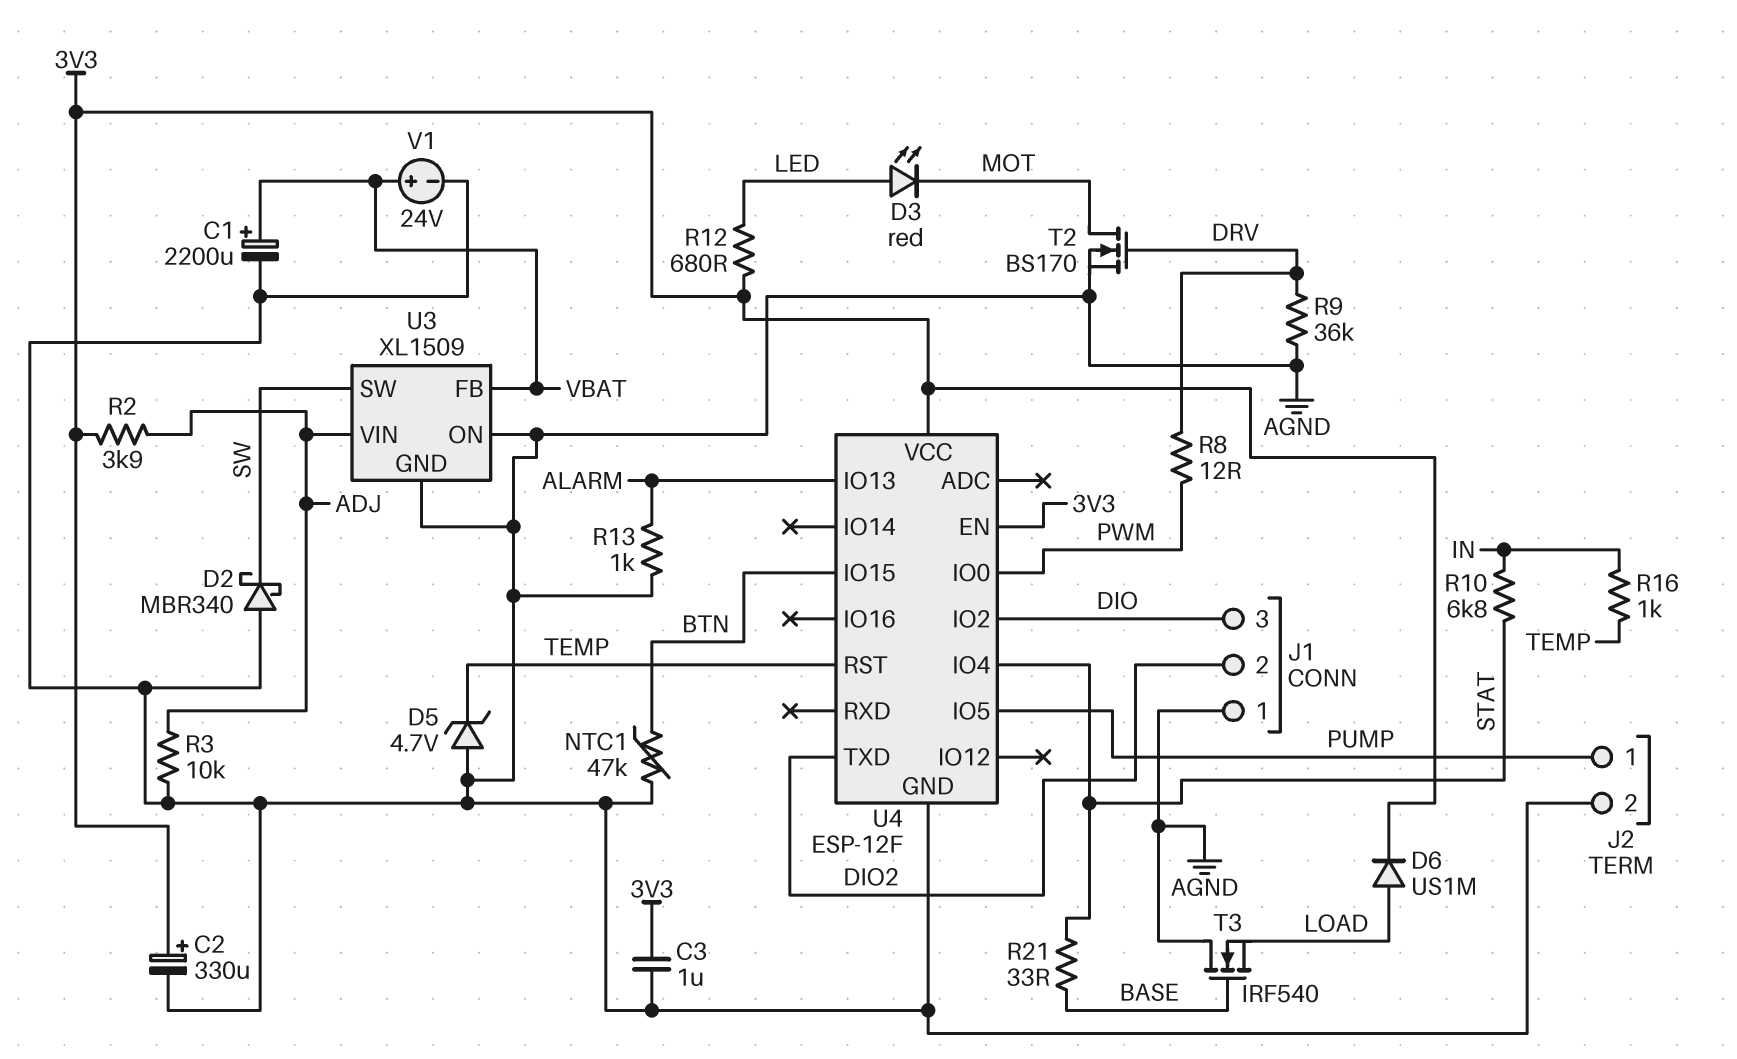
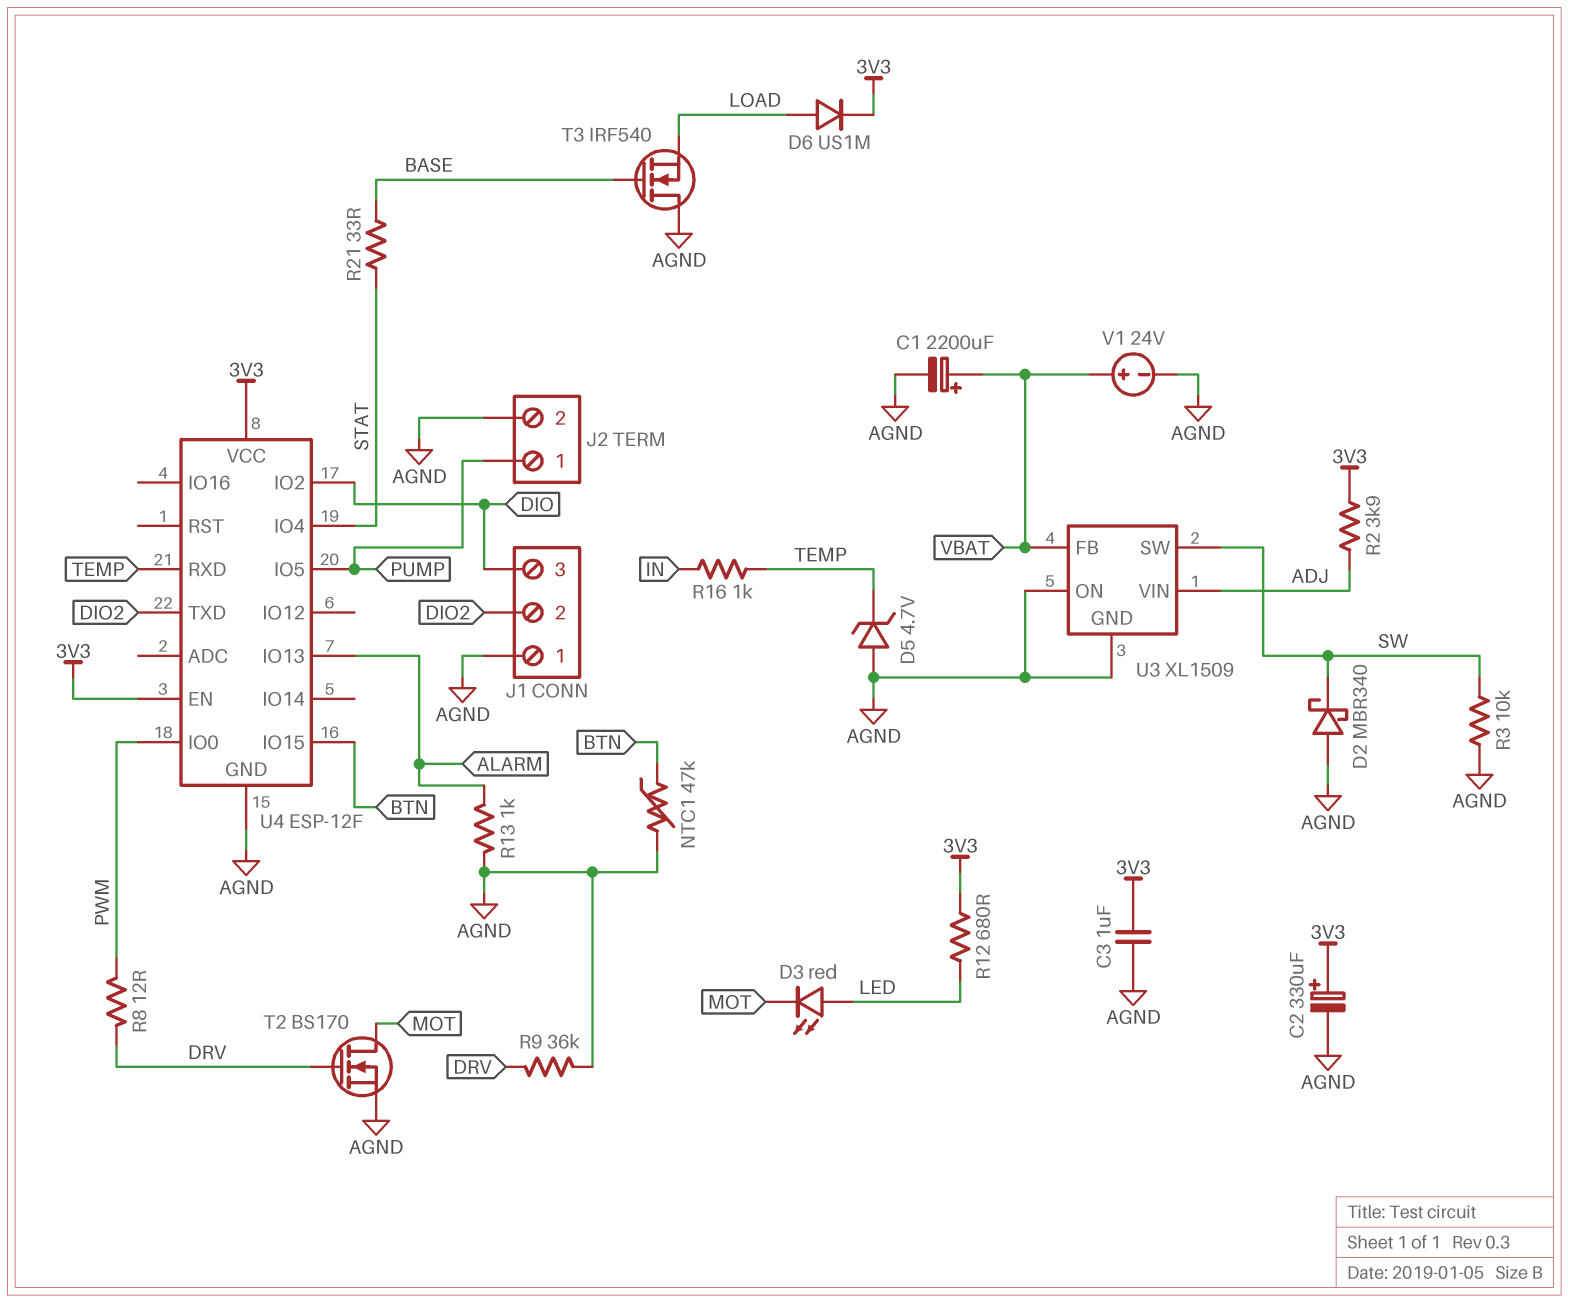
R3: 10k (ADJ, AGND) -> 10k (AGND, SW)
R10: 6.8k (IN, STAT) -> none
U4 pin RST: TEMP -> none
U4 pin RXD: none -> TEMP

